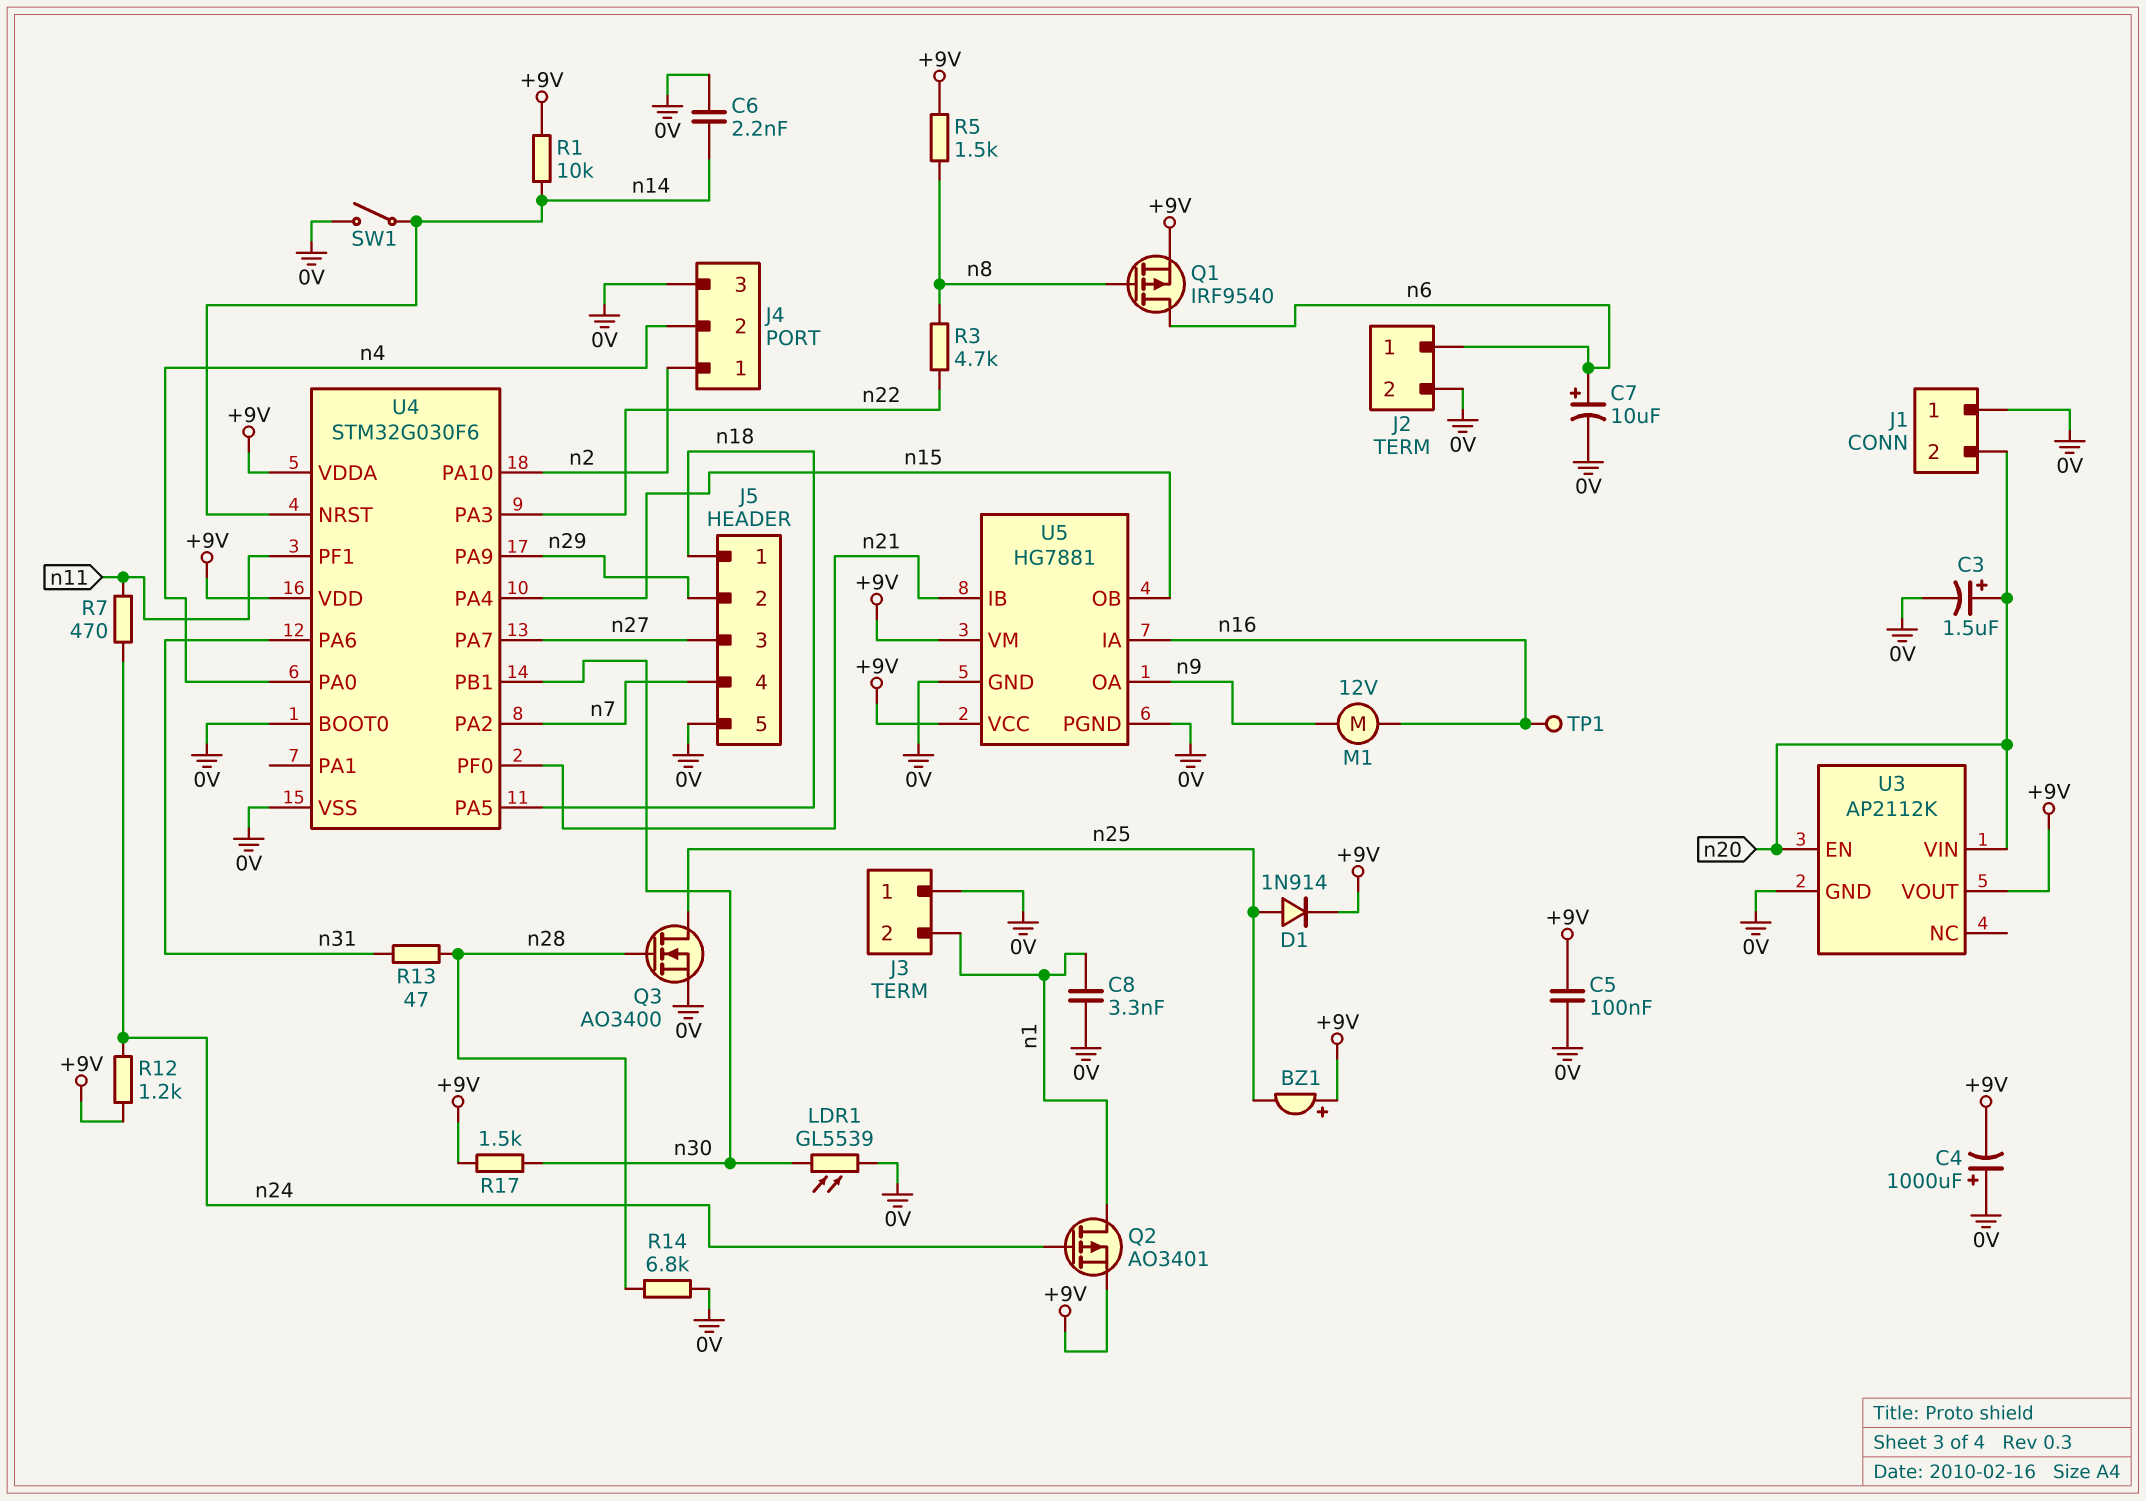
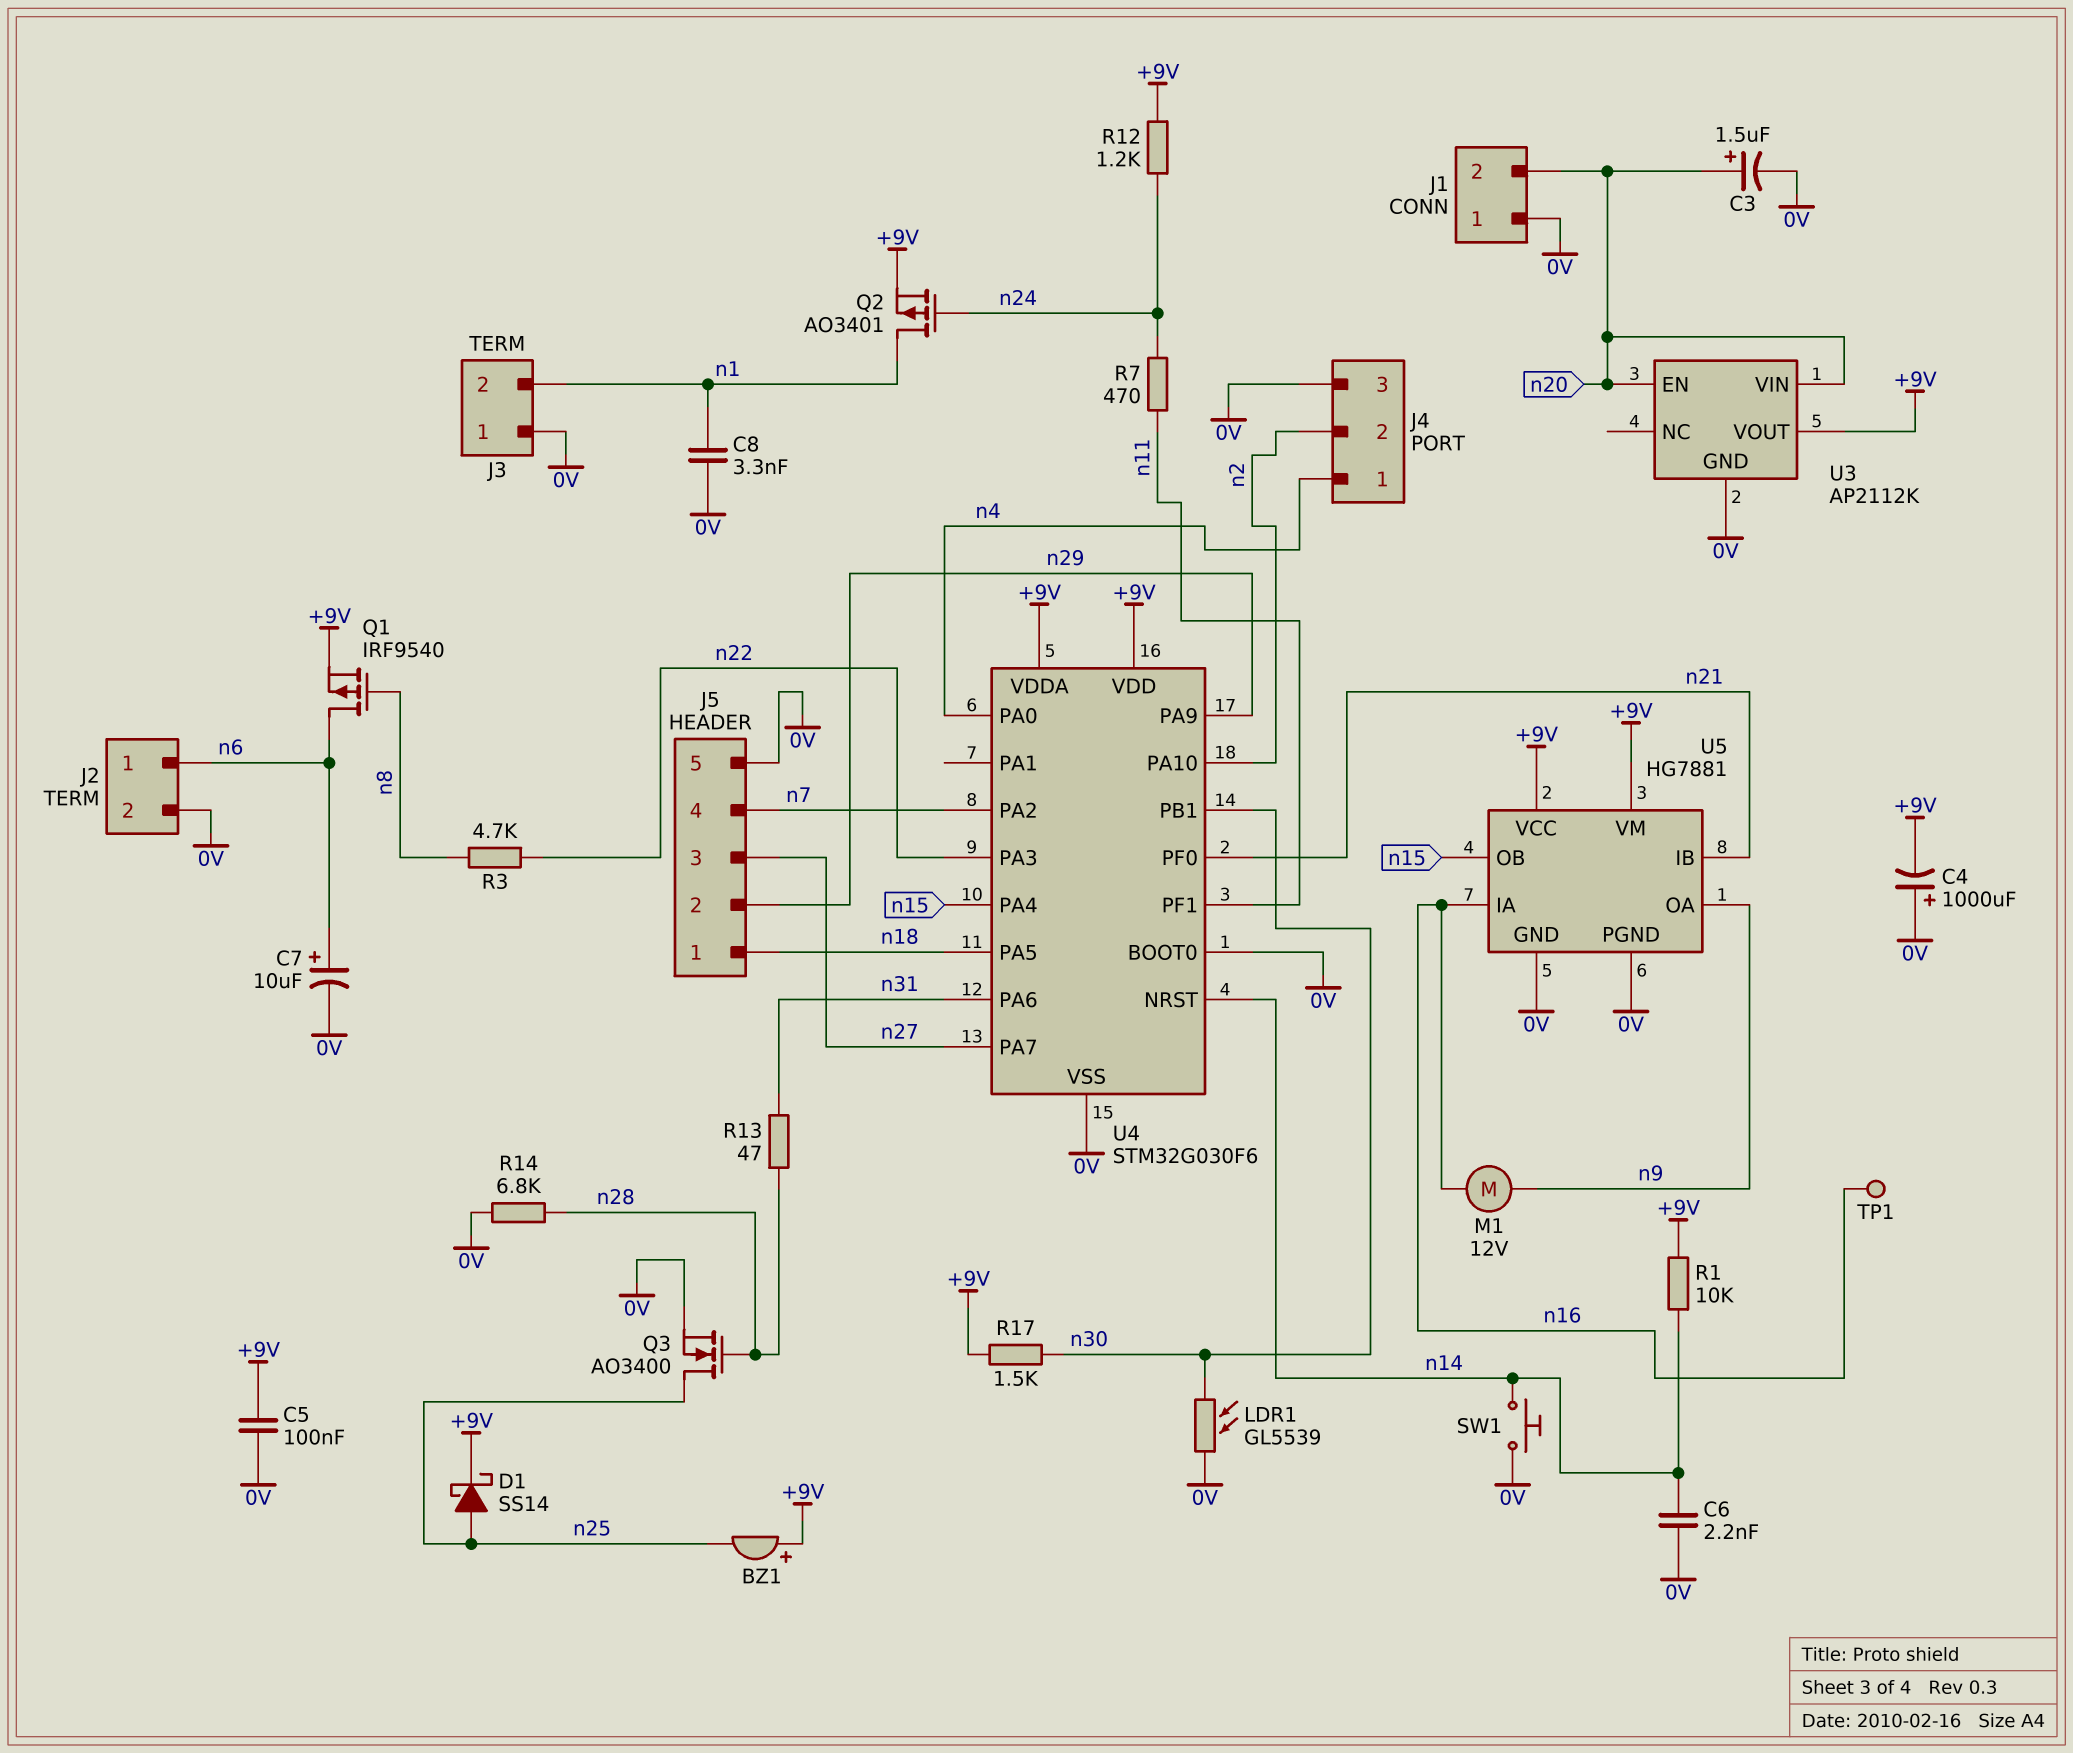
D1: diode 1N914 (A n25, K +9V) -> schottky SS14 (A n25, K +9V)
J4 pin 1: n2 -> n4
J4 pin 2: n4 -> n2
R5: 1.5k (+9V, n8) -> none
SW1: switch (0V, n14) -> button (0V, n14)

